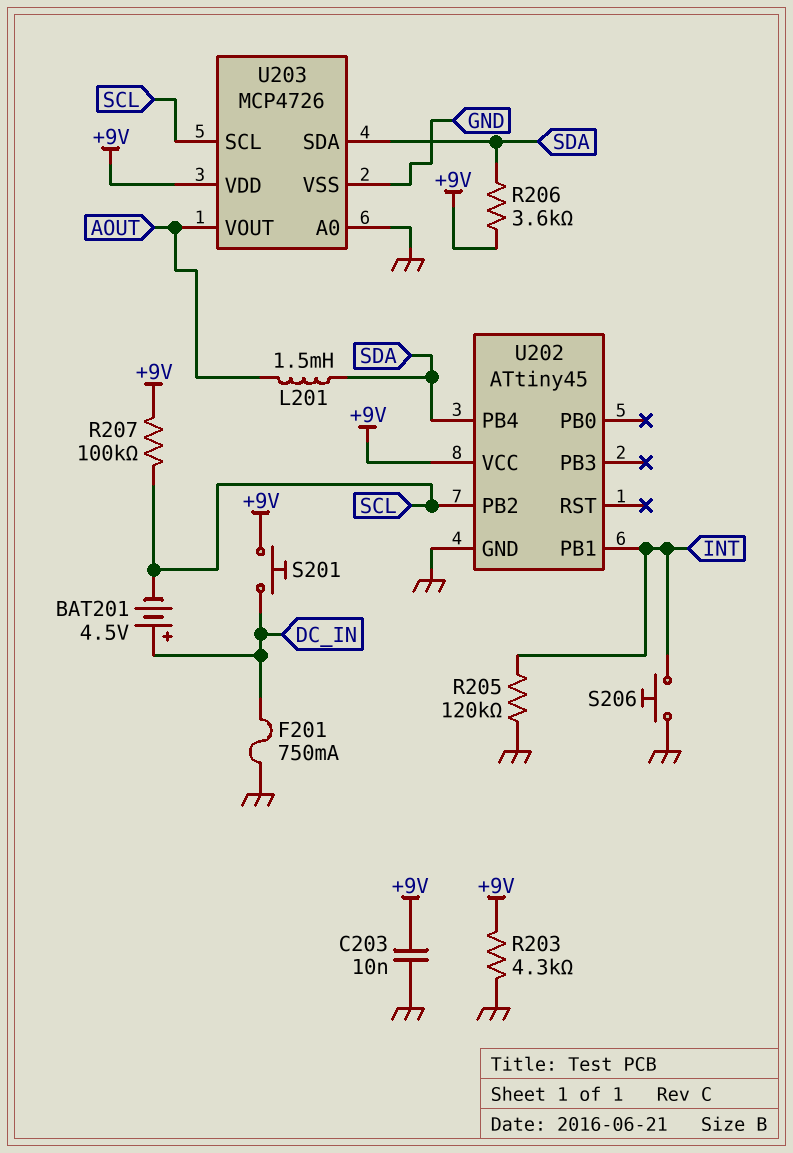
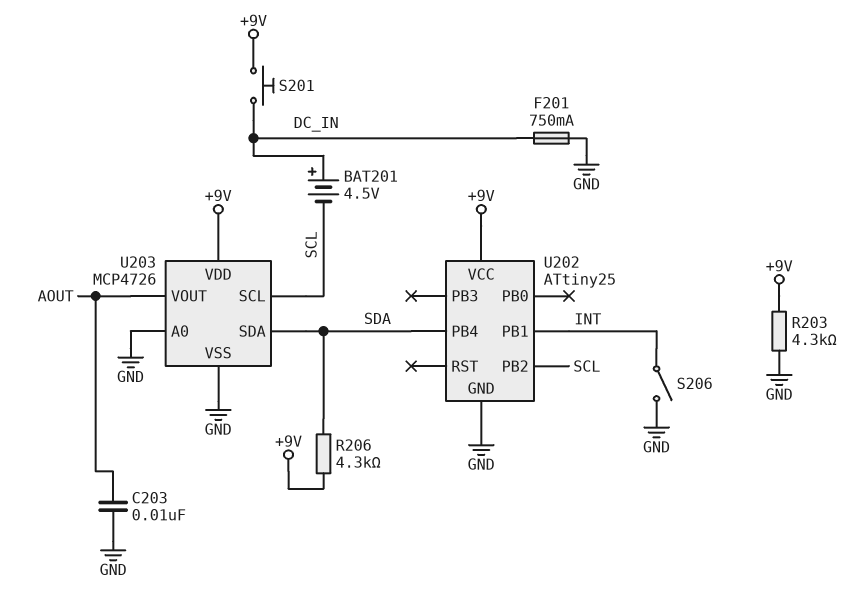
C203: 10nF (+9V, GND) -> 10nF (AOUT, GND)
L201: 1.5mH (AOUT, SDA) -> none
R205: 120k (GND, INT) -> none
R206: 3.6k (+9V, SDA) -> 4.3k (+9V, SDA)
R207: 100k (+9V, SCL) -> none
S206: button (GND, INT) -> switch (GND, INT)
U202: ATtiny45 -> ATtiny25

